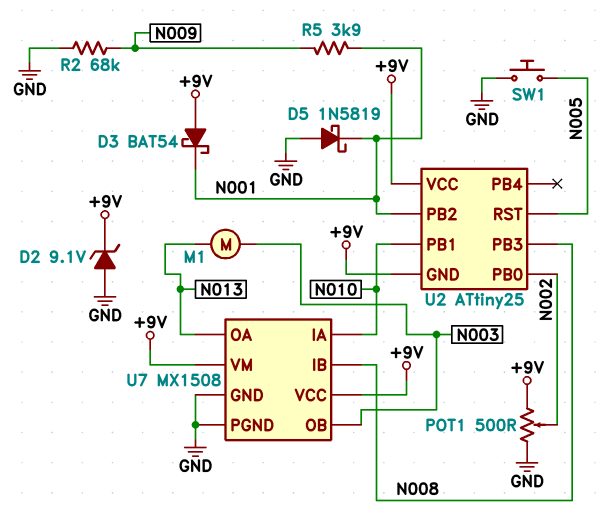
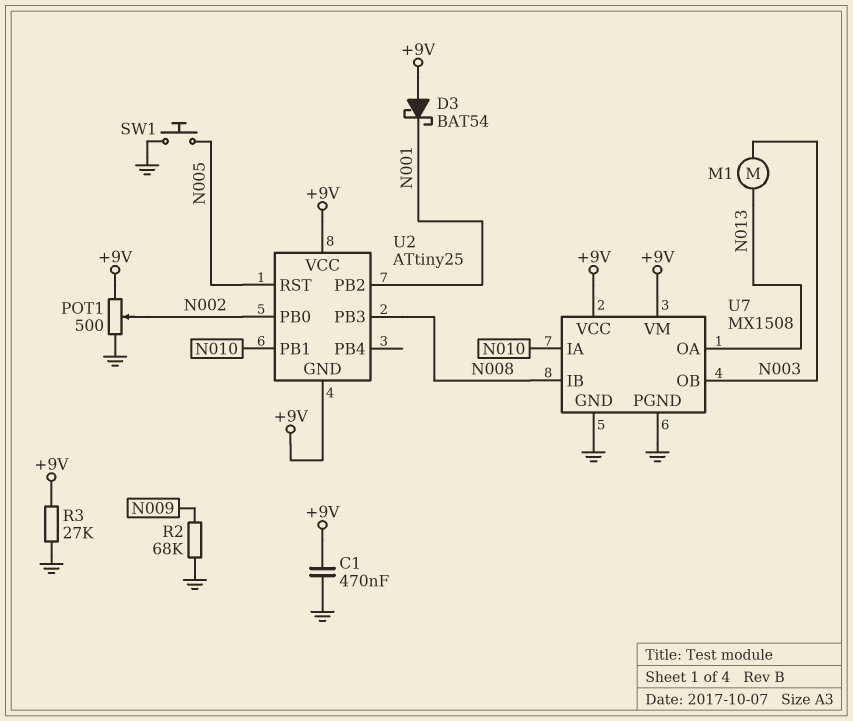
C1: none -> 470nF (+9V, GND)
D2: zener 9.1V (A GND, K +9V) -> none
D5: schottky 1N5819 (A GND, K N001) -> none
R3: none -> 27k (+9V, GND)
R5: 3.9k (N001, N009) -> none

